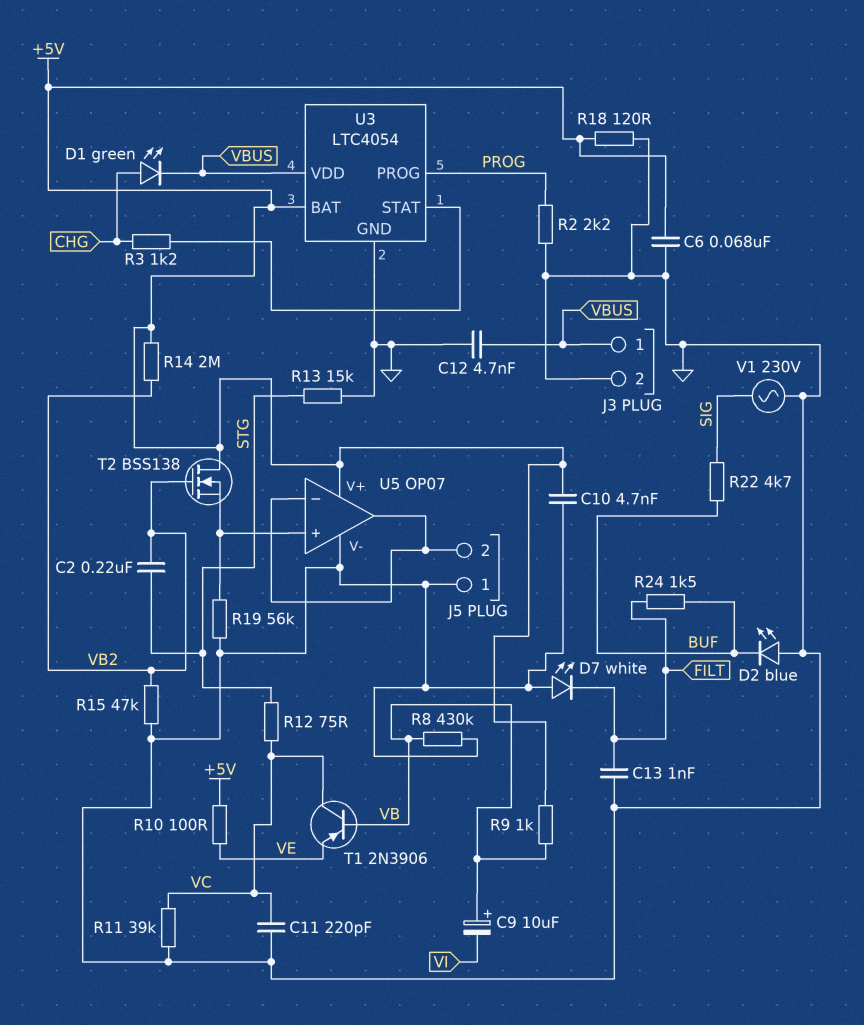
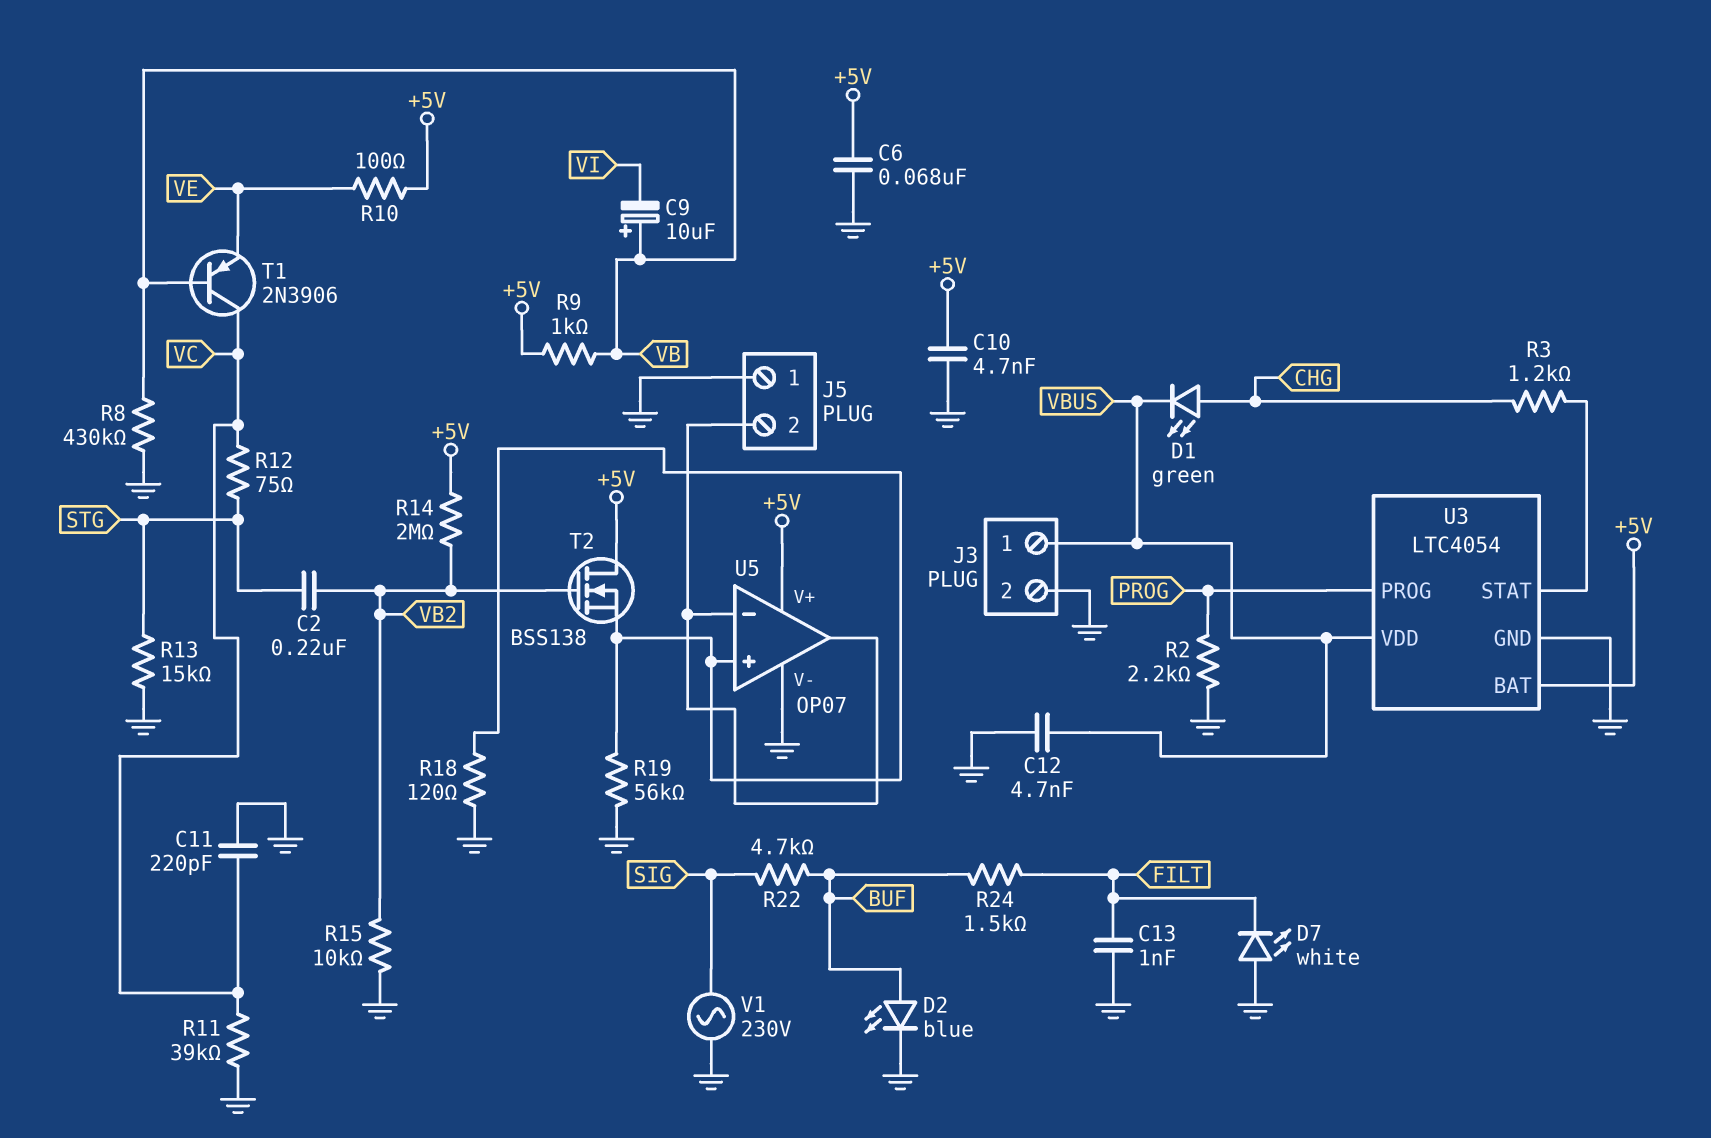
D2: LED blue (A GND, K BUF) -> LED blue (A BUF, K GND)
R15: 47k (GND, VB2) -> 10k (GND, VB2)
R18: 120 (+5V, GND) -> 120 (GND, U5/in+)

